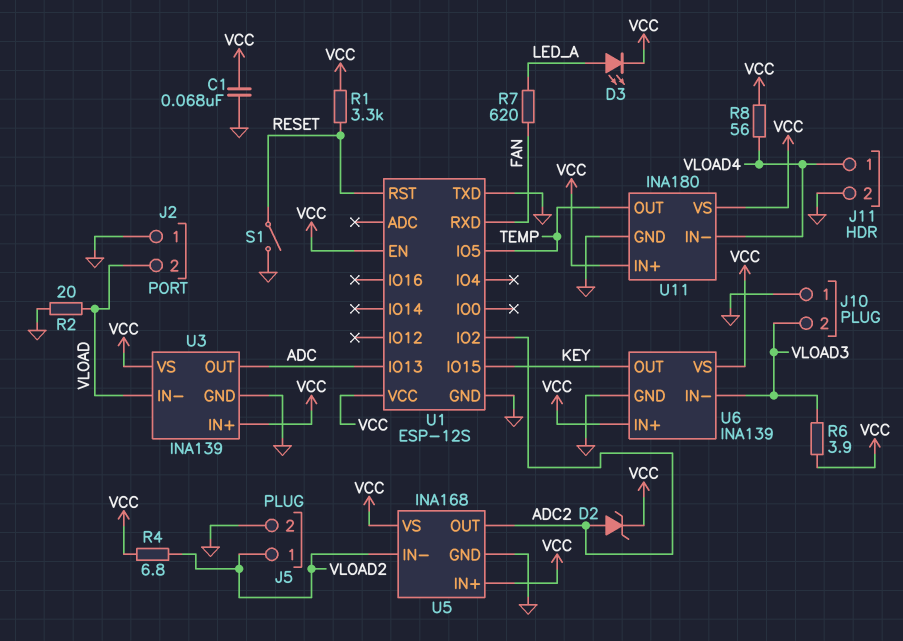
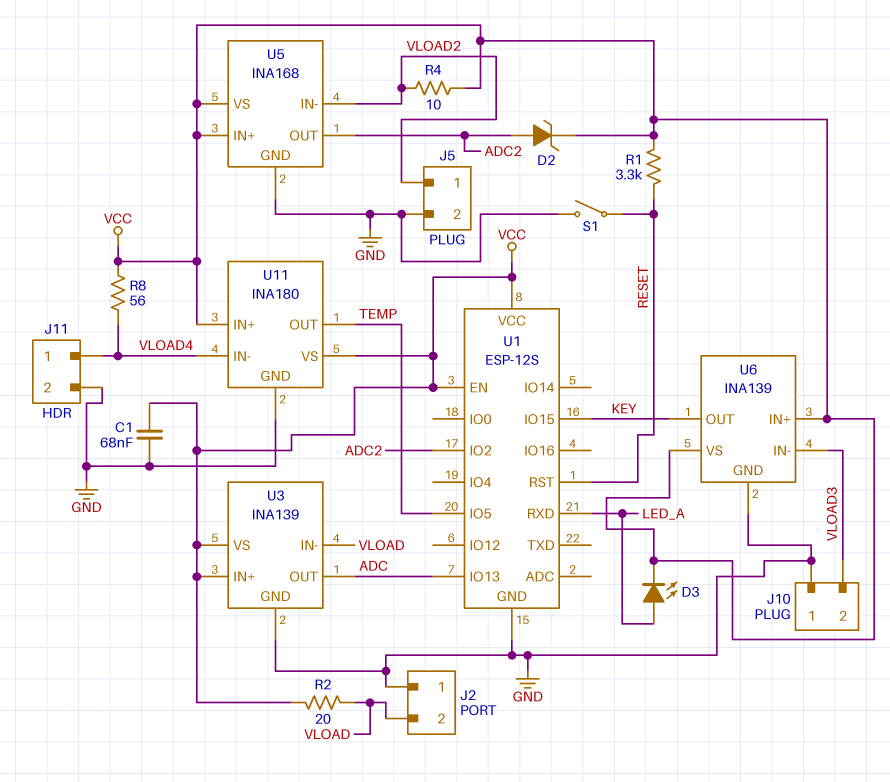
R2: 20 (GND, VLOAD) -> 20 (VCC, VLOAD)
R4: 6.8 (VCC, VLOAD2) -> 10 (VCC, VLOAD2)
R6: 3.9 (VCC, VLOAD3) -> none
R7: 620 (FAN, LED_A) -> none
U1 pin RXD: FAN -> LED_A
U1 pin TXD: GND -> none

